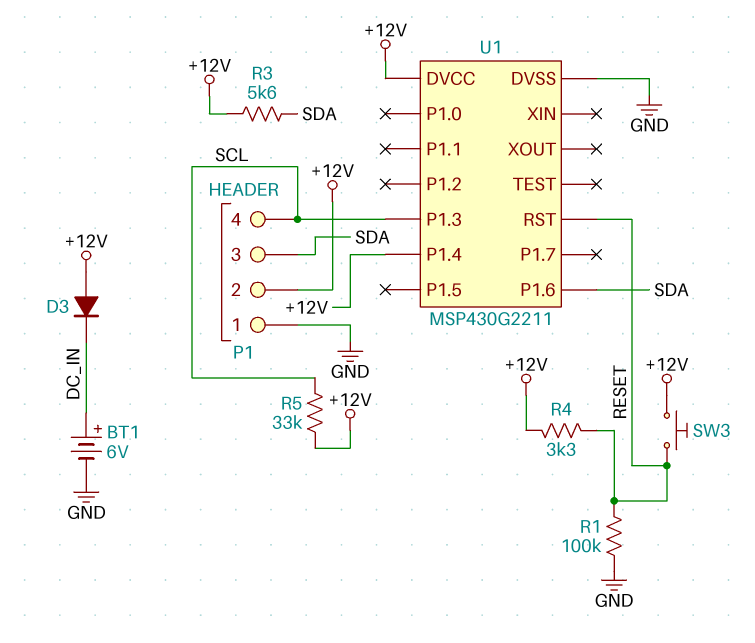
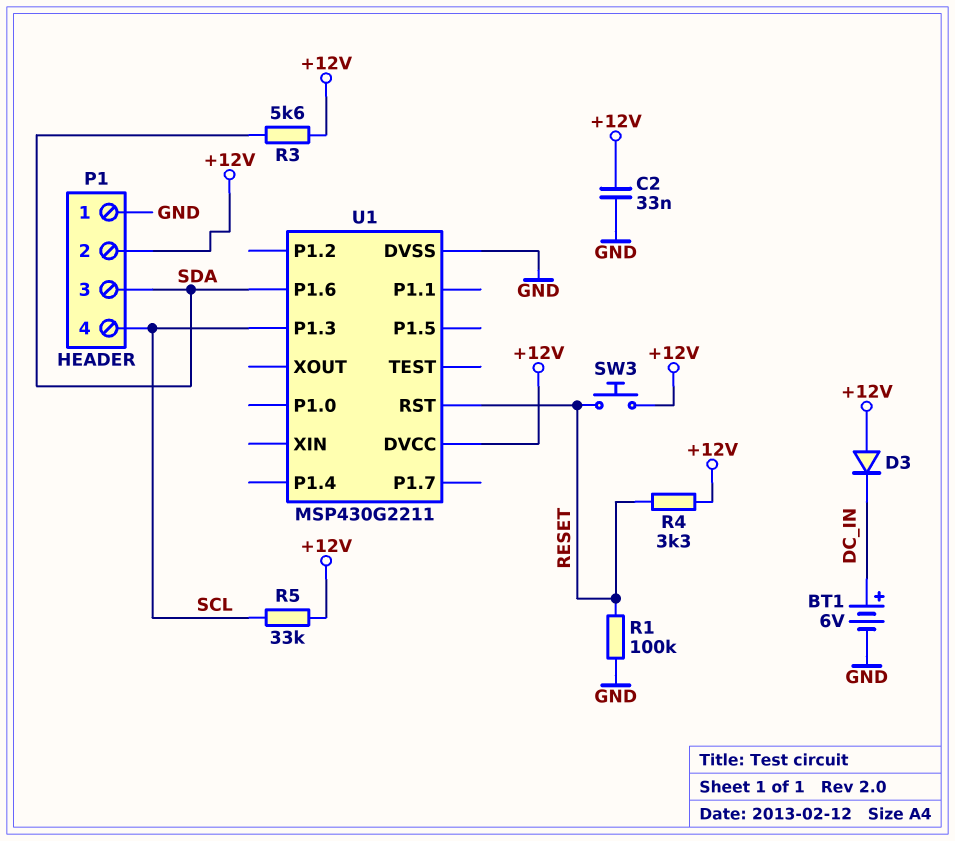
C2: none -> 33nF (+12V, GND)
U1 pin P1.4: +12V -> none

